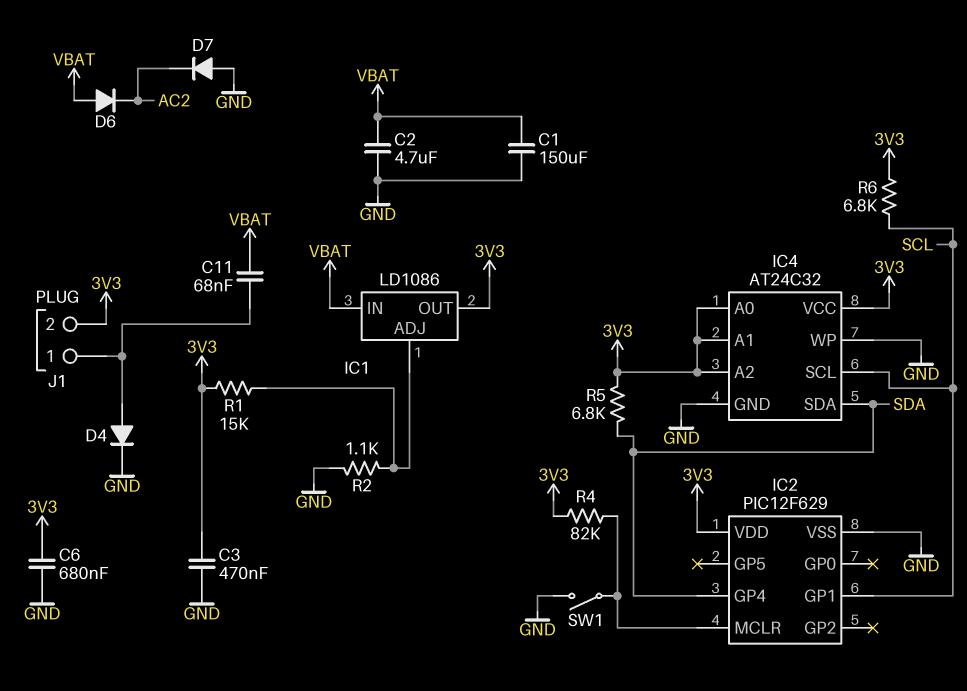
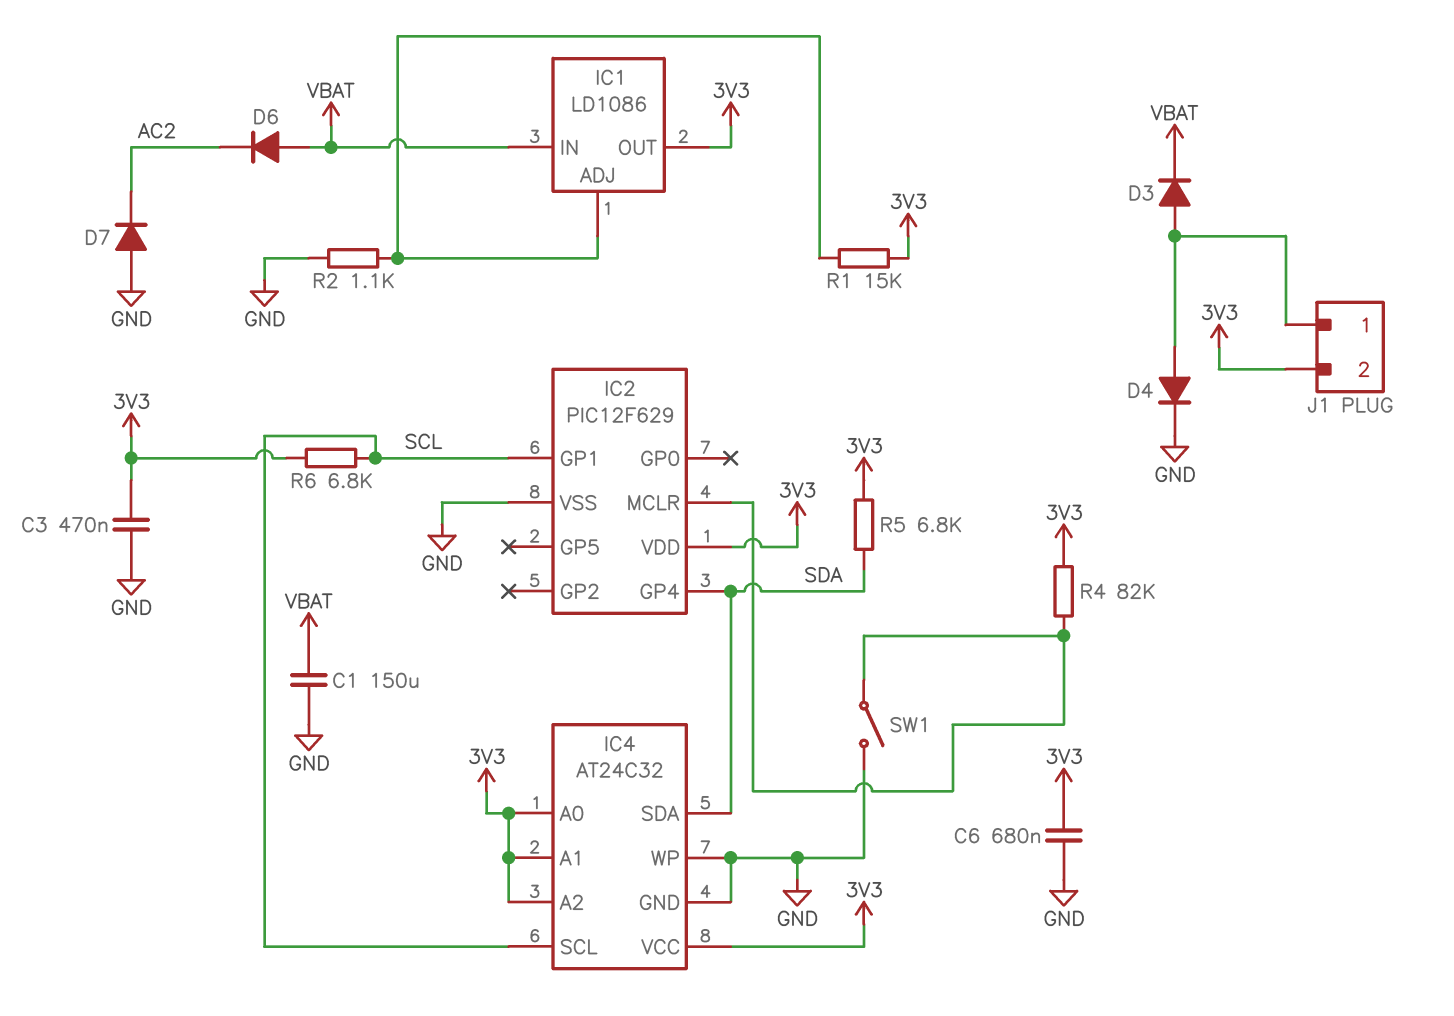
C2: 4.7uF (GND, VBAT) -> none
C11: 68nF (J1/1, VBAT) -> none
D3: none -> diode (A J1/1, K VBAT)

